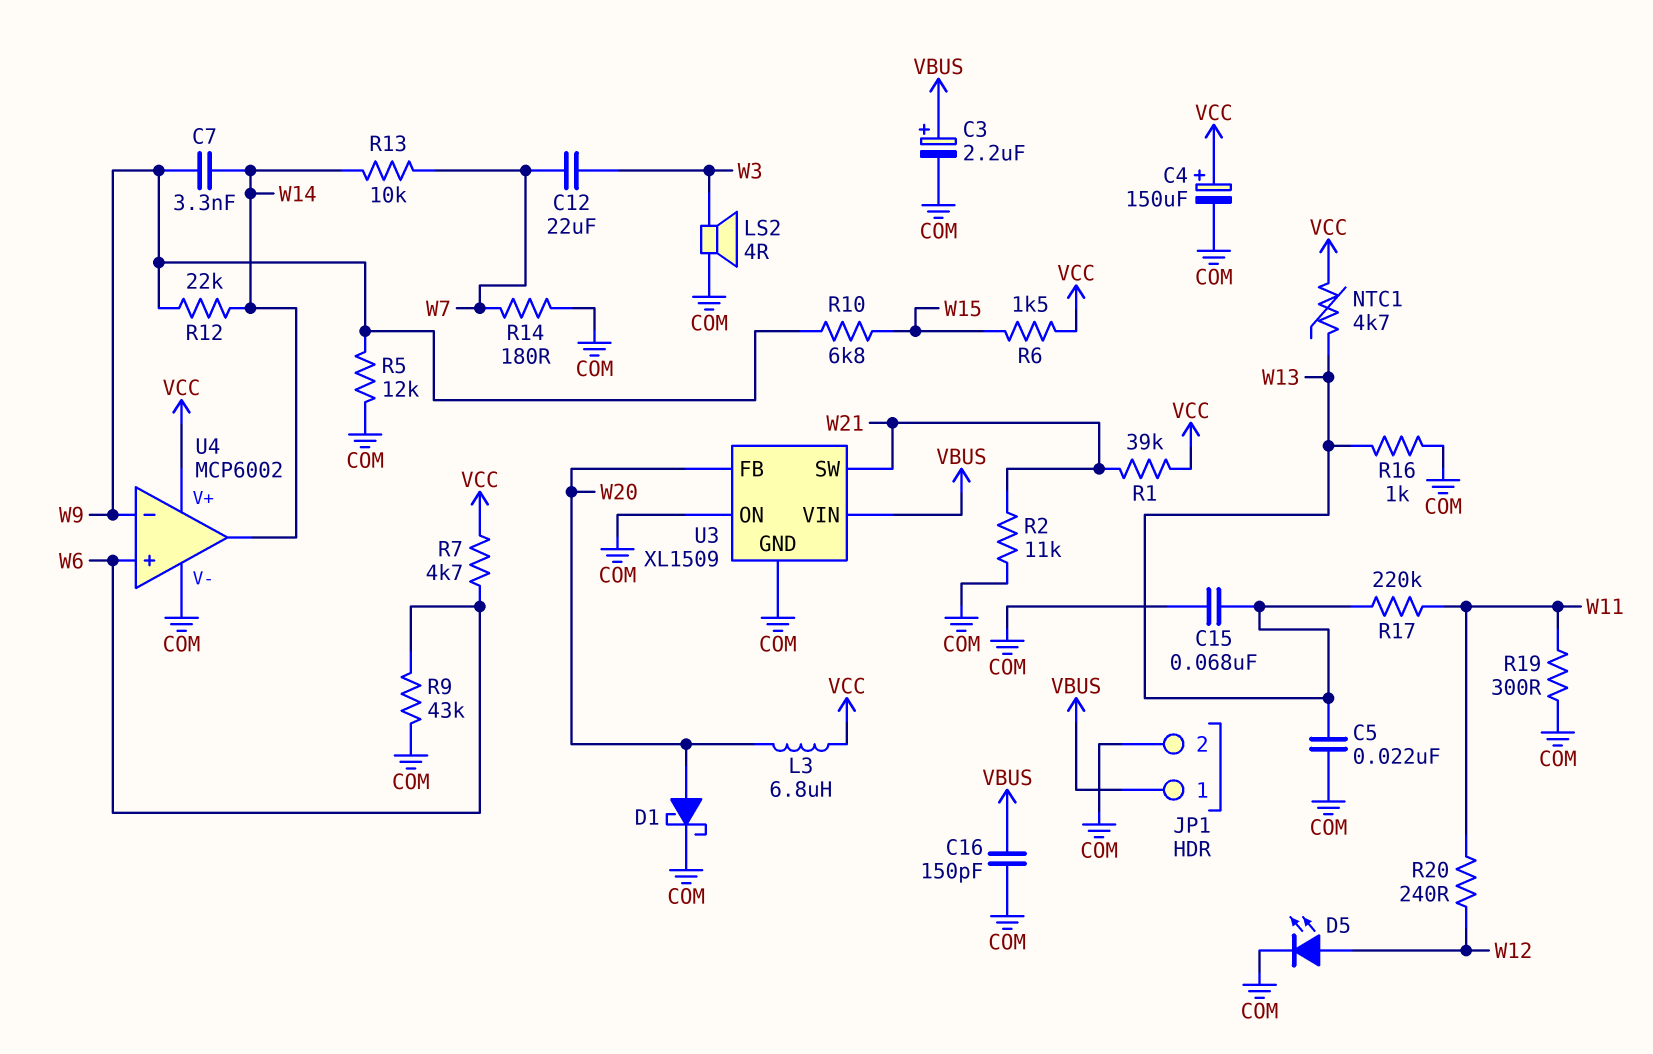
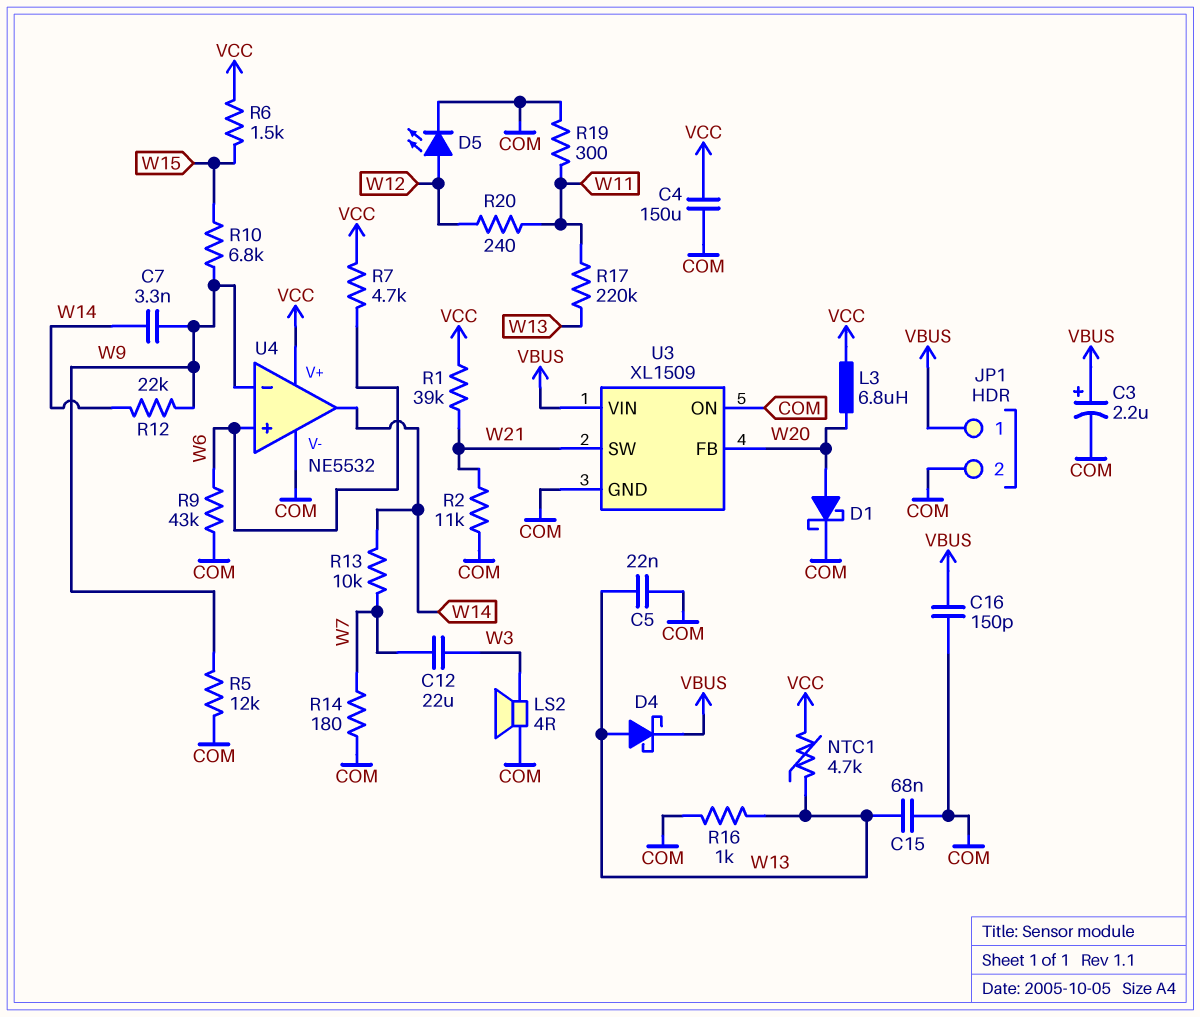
C4: 150uF (plus VCC, minus COM) -> 150uF (COM, VCC)
D4: none -> schottky (A W13, K VBUS)
U4: MCP6002 -> NE5532

